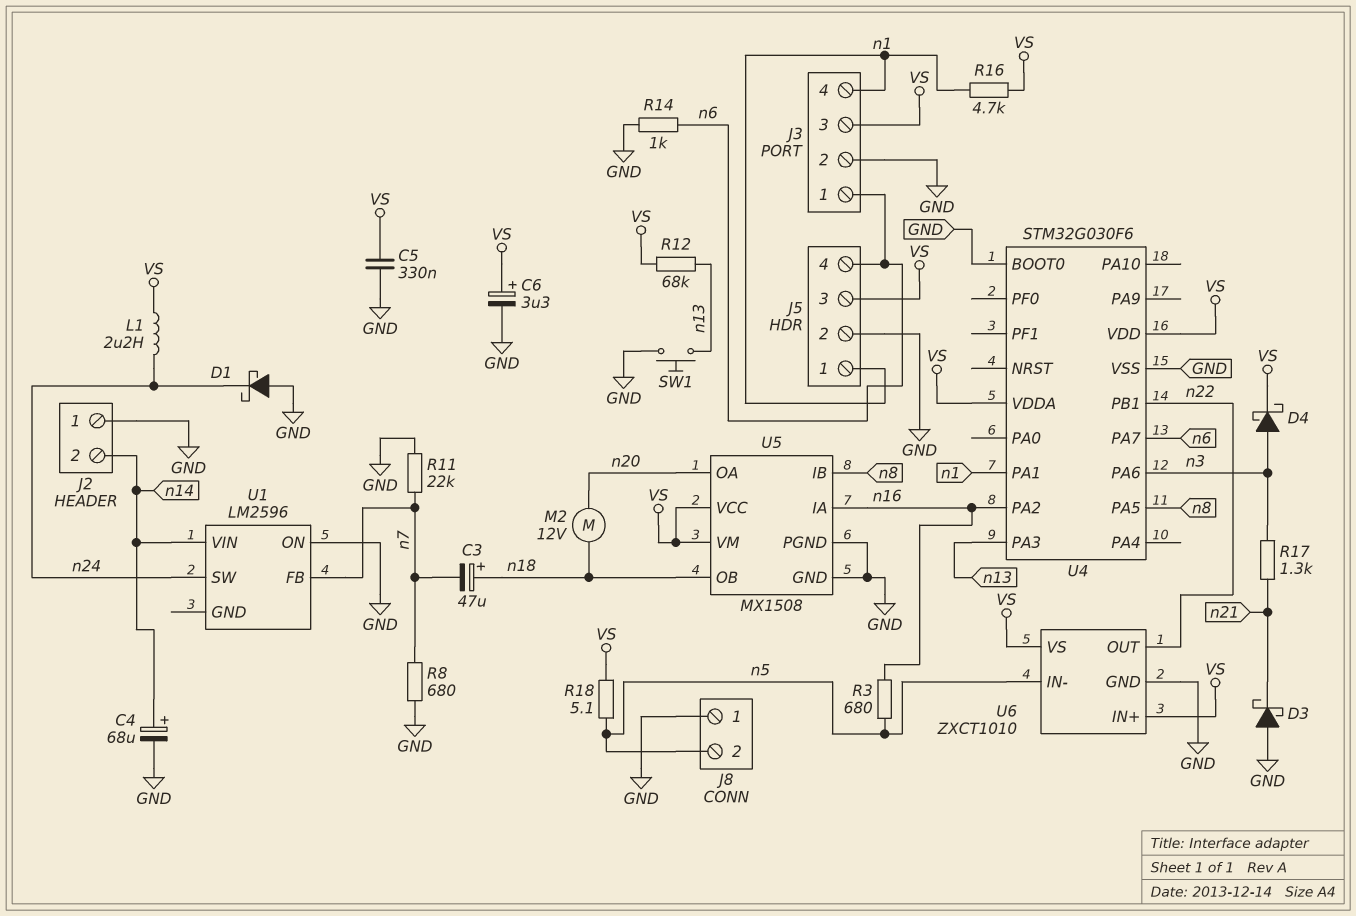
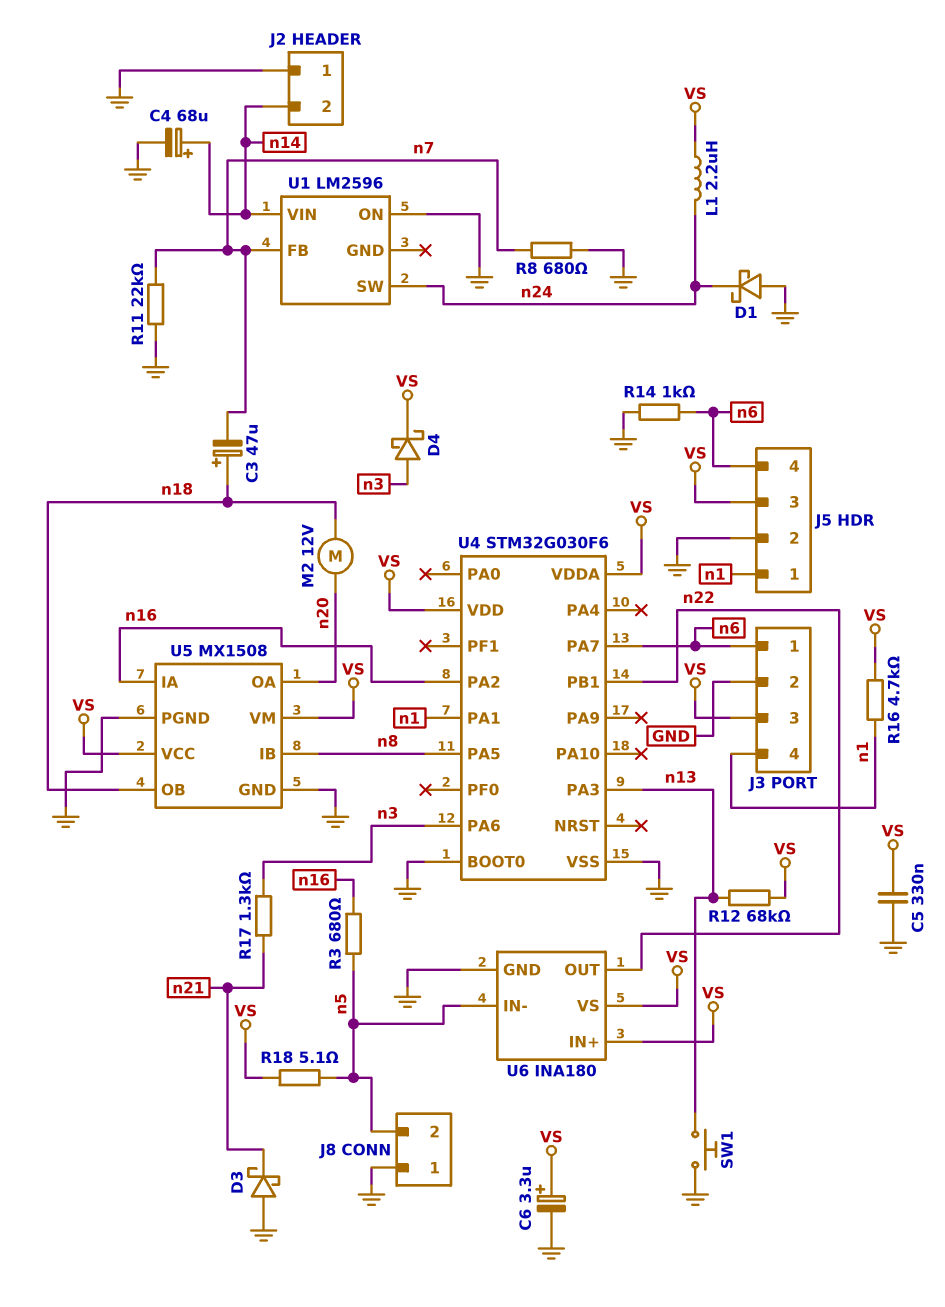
U6: ZXCT1010 -> INA180

